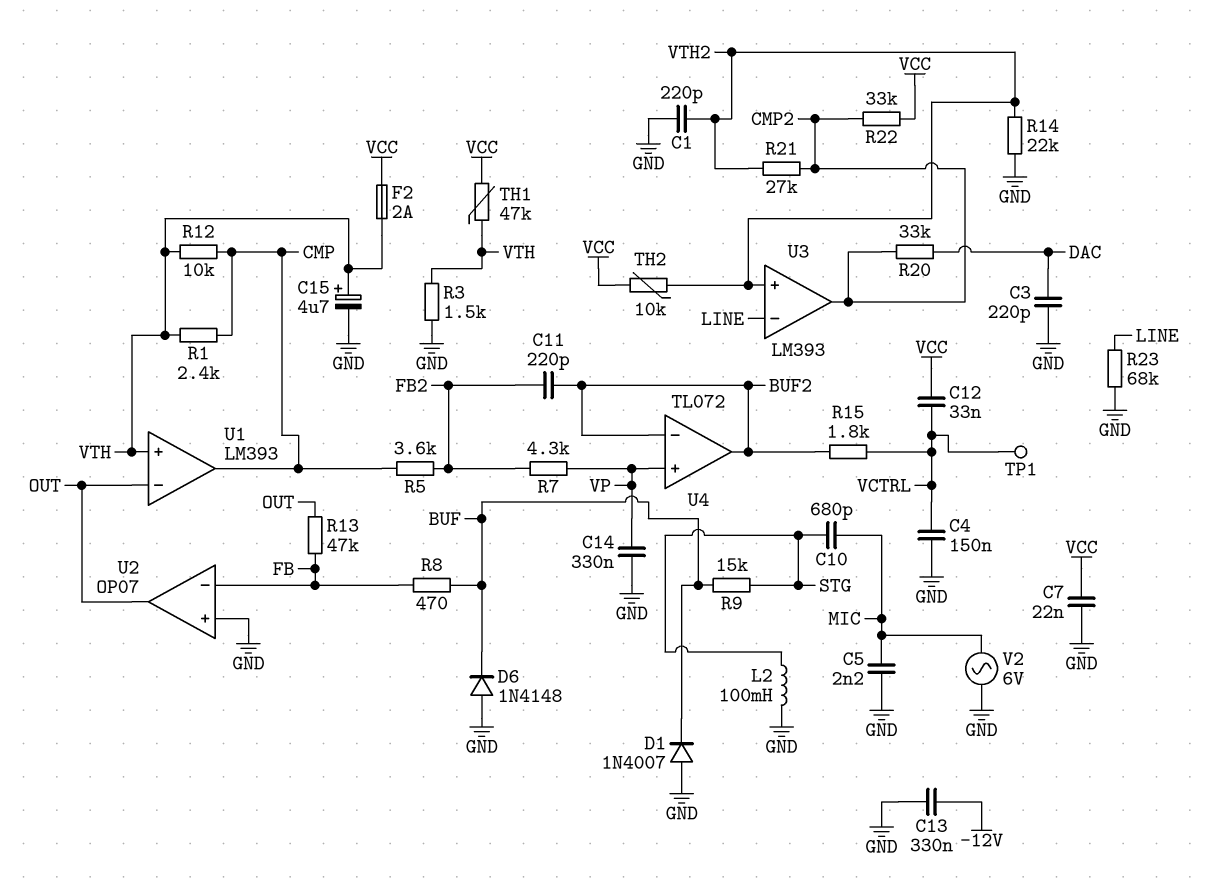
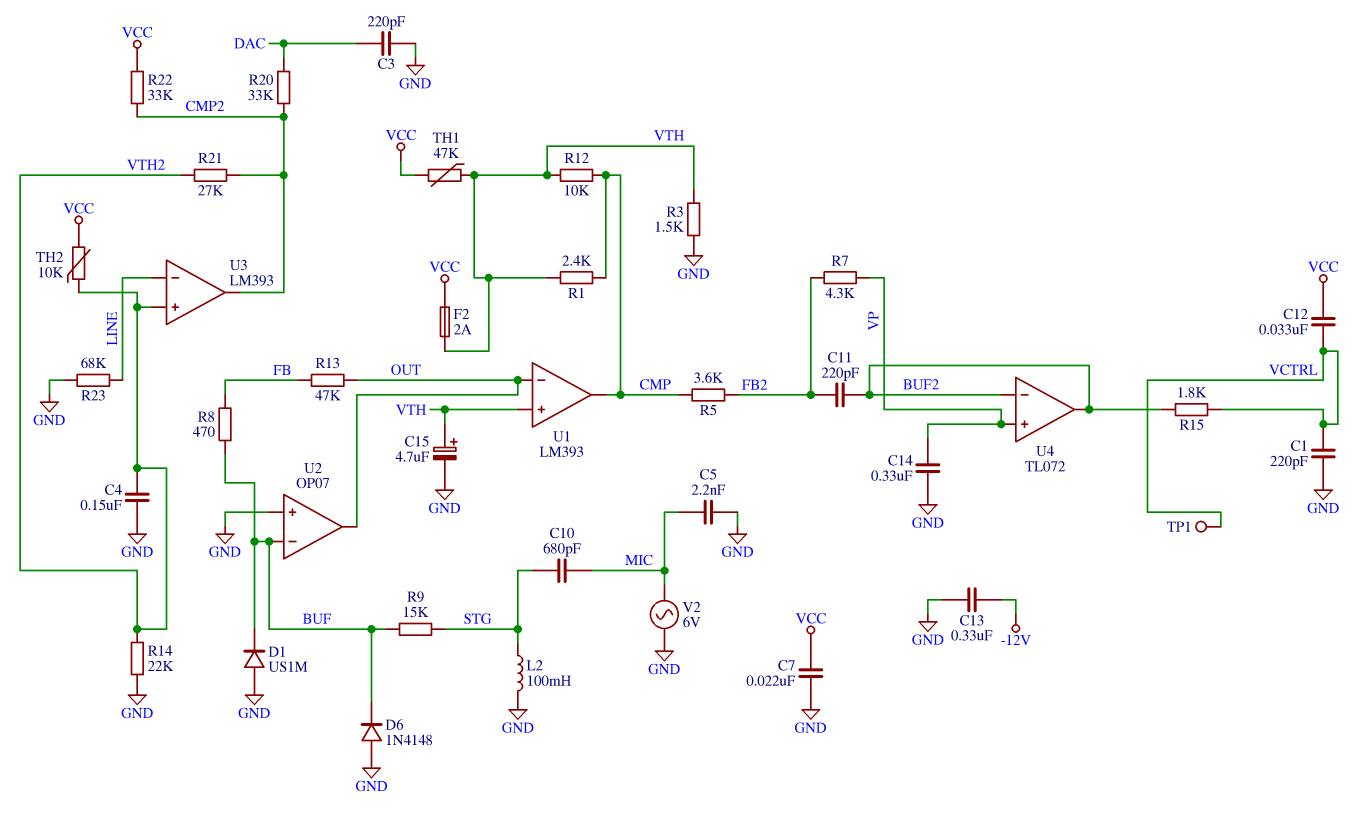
C1: 220pF (GND, VTH2) -> 220pF (GND, VCTRL)
C4: 150nF (GND, VCTRL) -> 150nF (GND, VTH2)
D1: diode 1N4007 (A GND, K BUF) -> diode US1M (A GND, K BUF)
U2 pin in-: FB -> BUF

